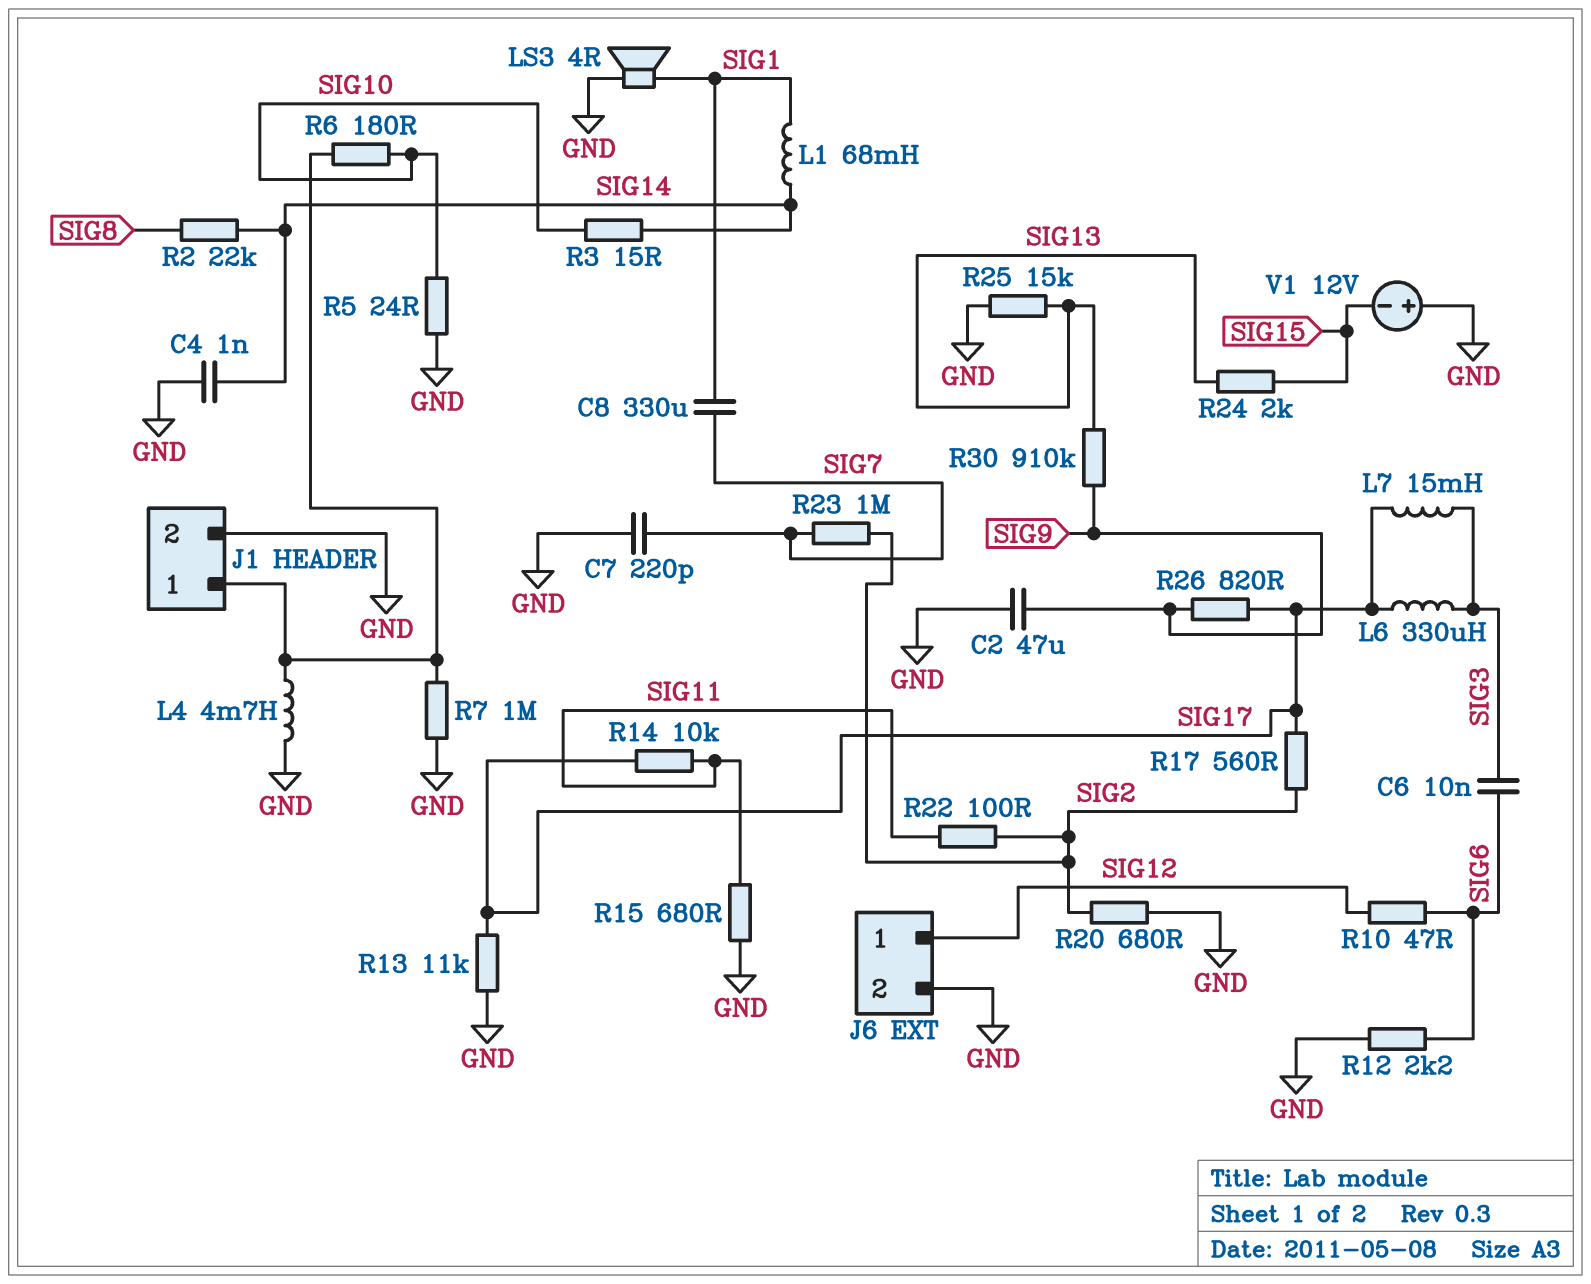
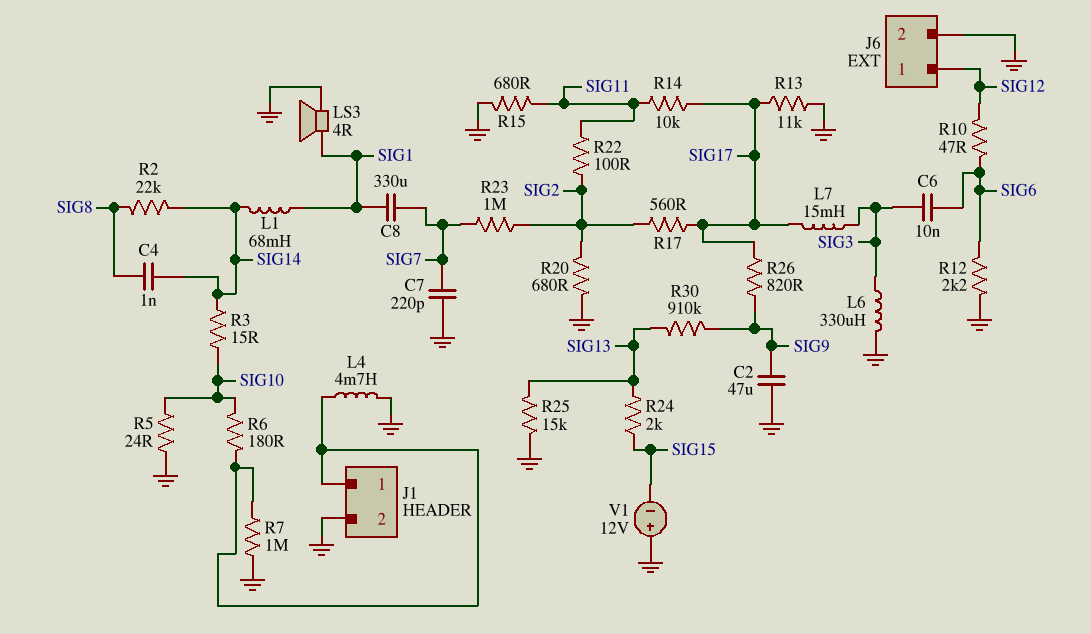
C4: 1nF (GND, SIG14) -> 1nF (SIG8, SIG14)
L6: 330uH (SIG3, SIG17) -> 330uH (GND, SIG3)

